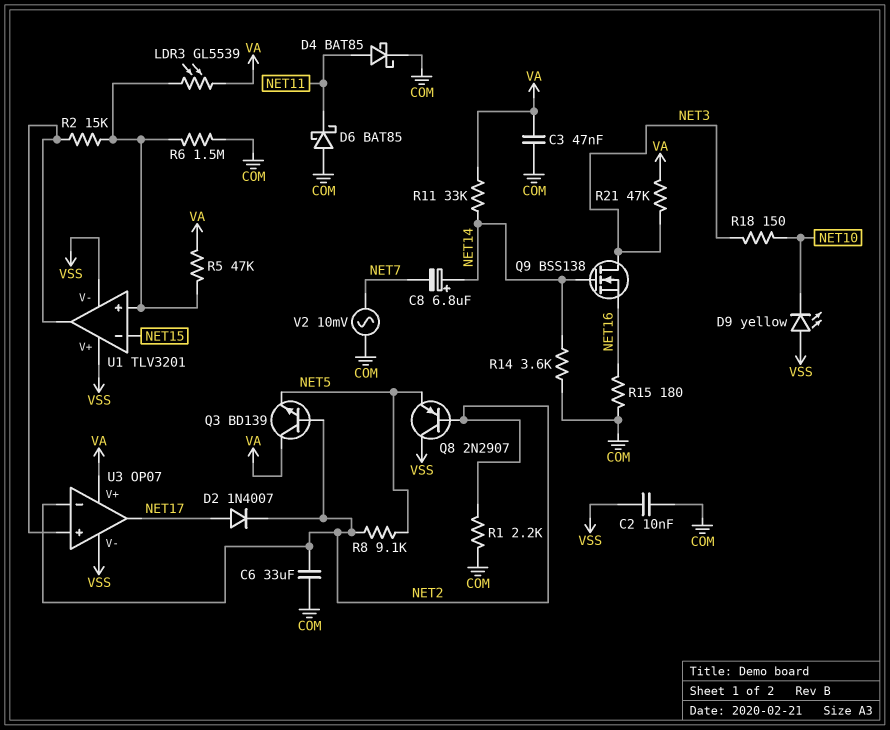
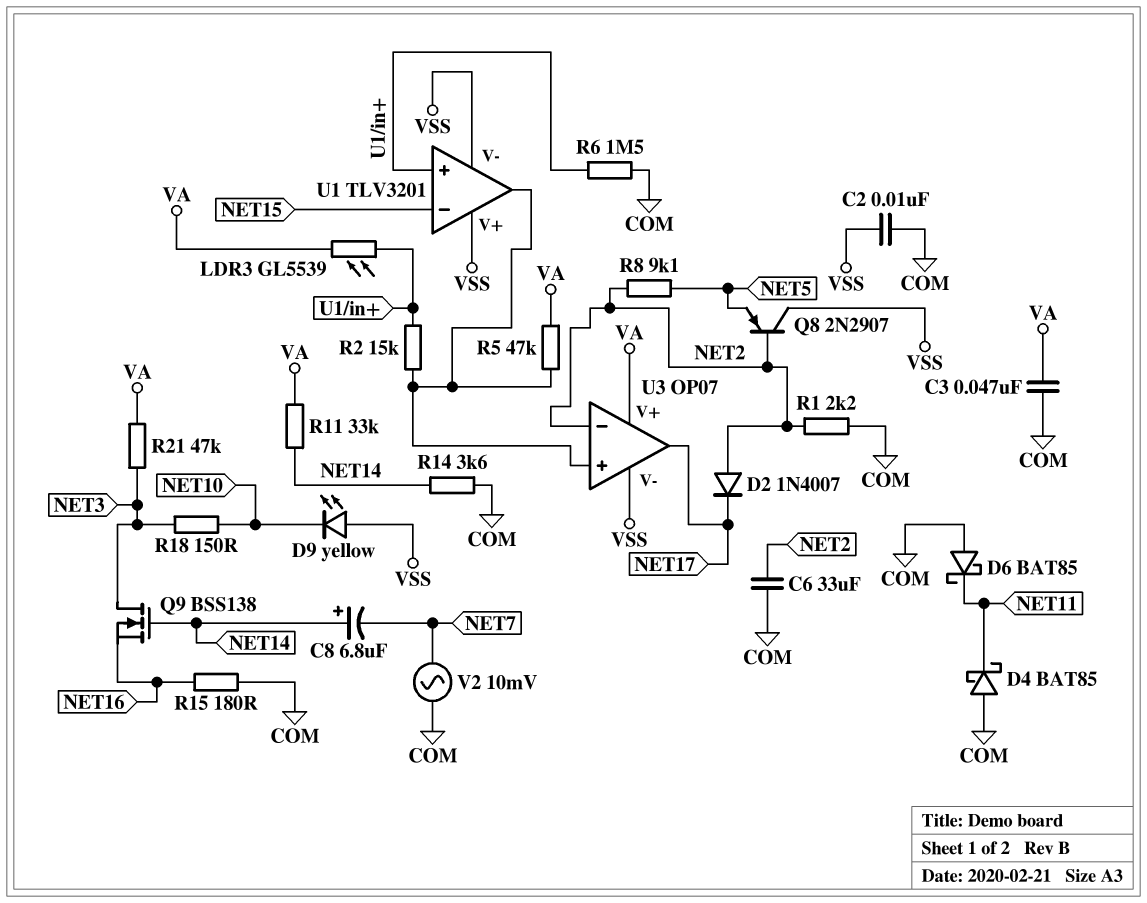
D2: diode 1N4007 (A NET17, K NET2) -> diode 1N4007 (A NET2, K NET17)
D4: schottky BAT85 (A NET11, K COM) -> schottky BAT85 (A COM, K NET11)
Q3: NPN BD139 (B NET2, C VA, E NET5) -> none
R5: 47k (U1/in+, VA) -> 47k (U1/out, VA)

